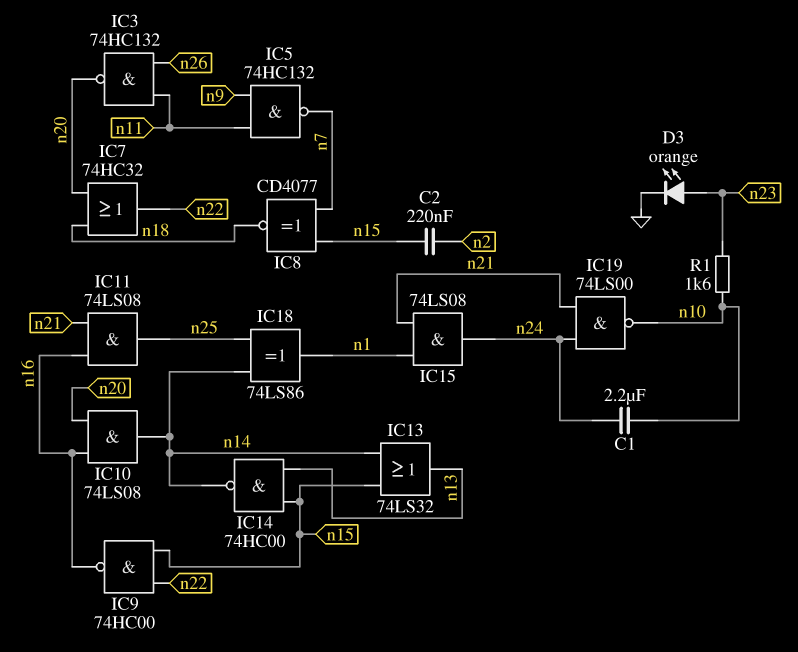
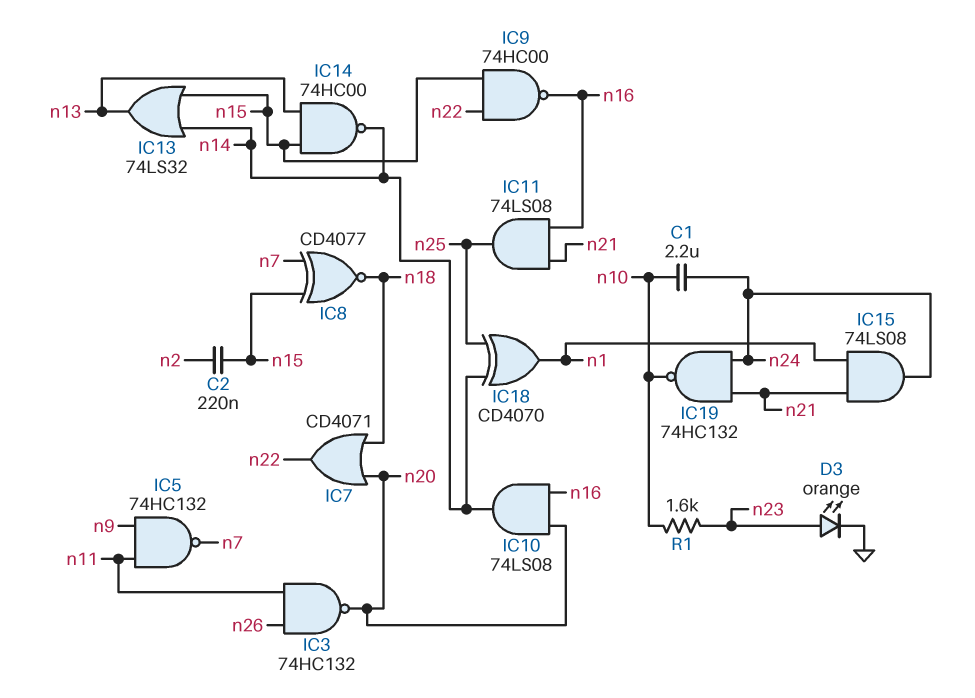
IC7: OR 74HC32 (in n18, in n20, out n22) -> OR CD4071 (in n18, in n20, out n22)
IC18: XOR 74LS86 (in n14, in n25, out n1) -> XOR CD4070 (in n14, in n25, out n1)
IC19: NAND 74LS00 (in n21, in n24, out n10) -> NAND 74HC132 (in n21, in n24, out n10)

